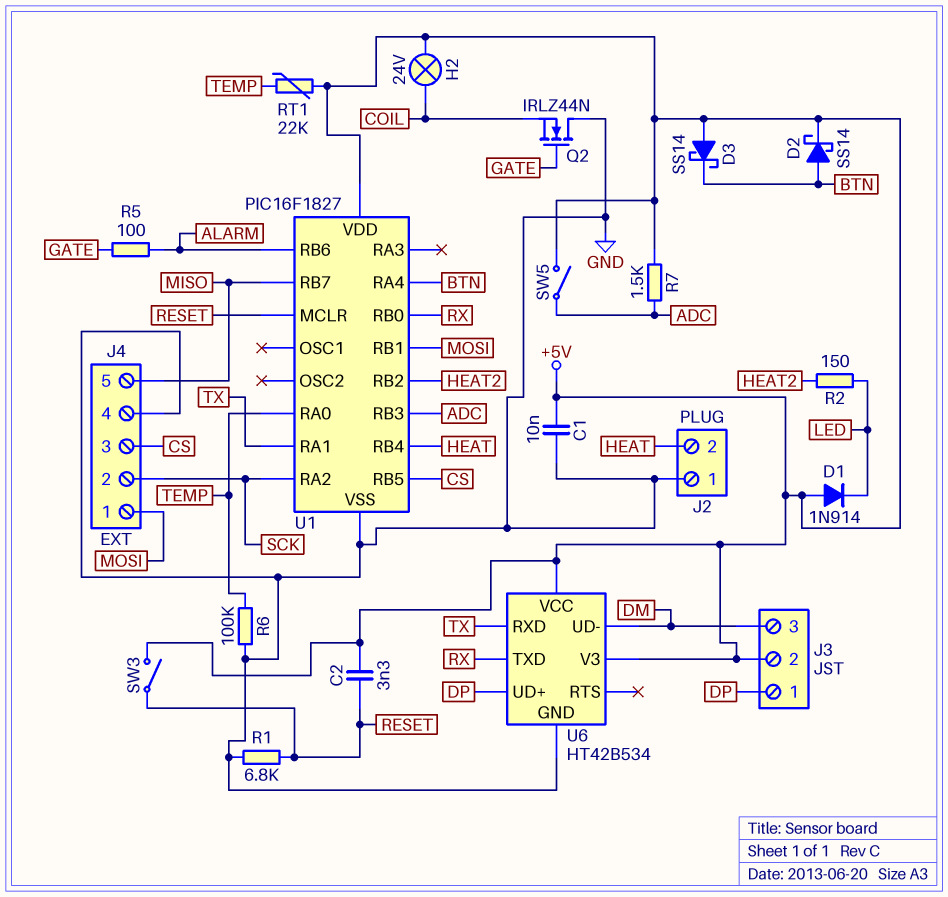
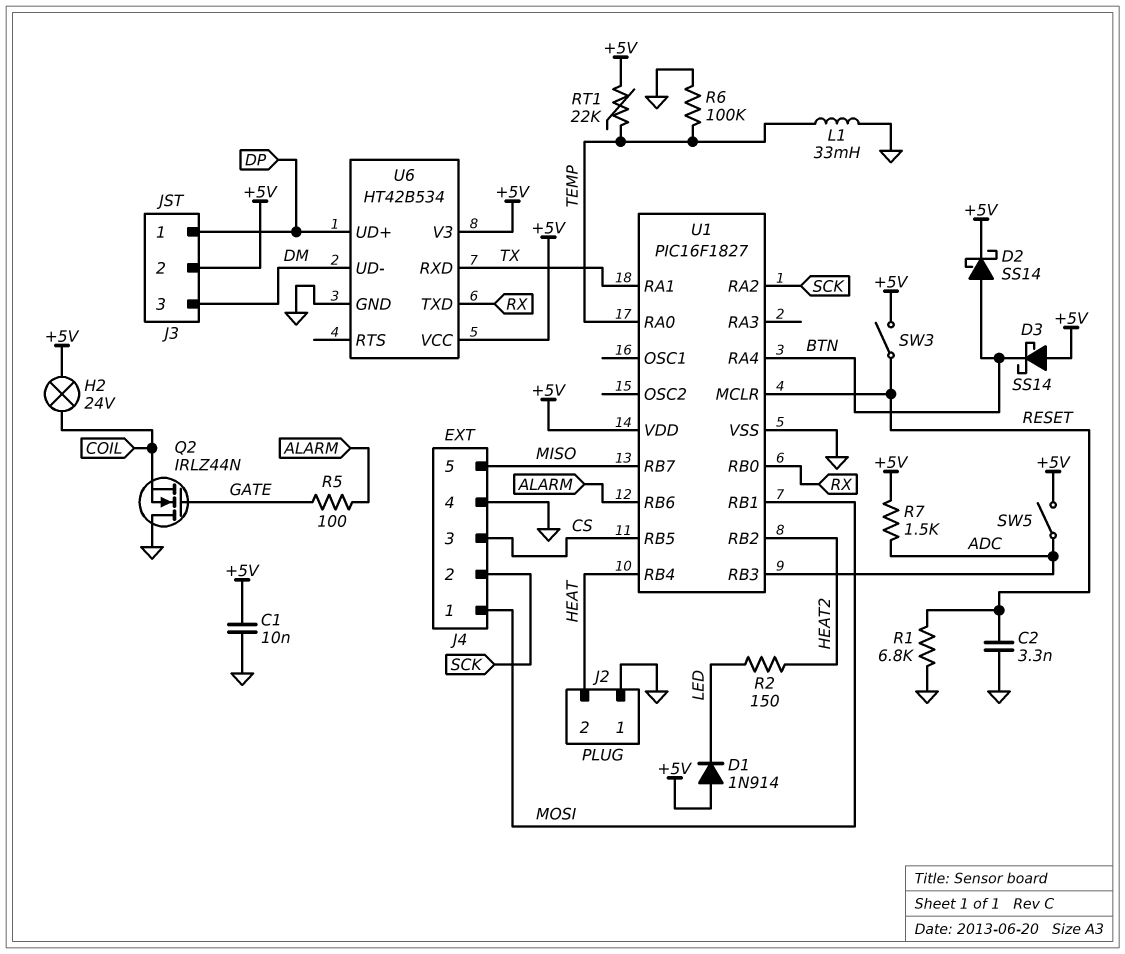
C2: 3.3nF (+5V, RESET) -> 3.3nF (GND, RESET)
L1: none -> 33mH (GND, TEMP)

